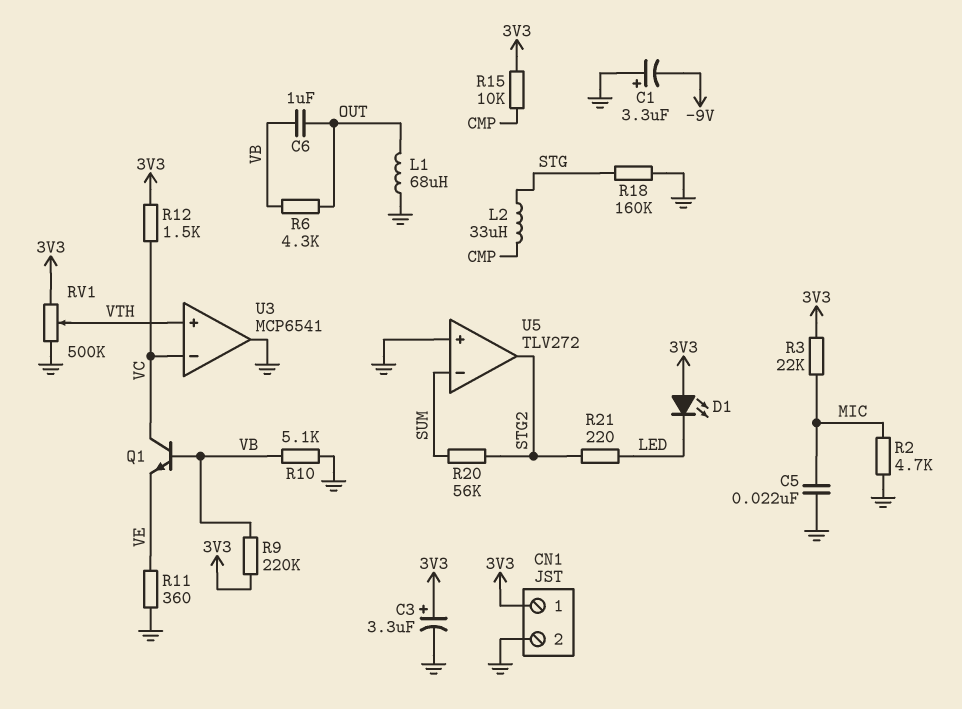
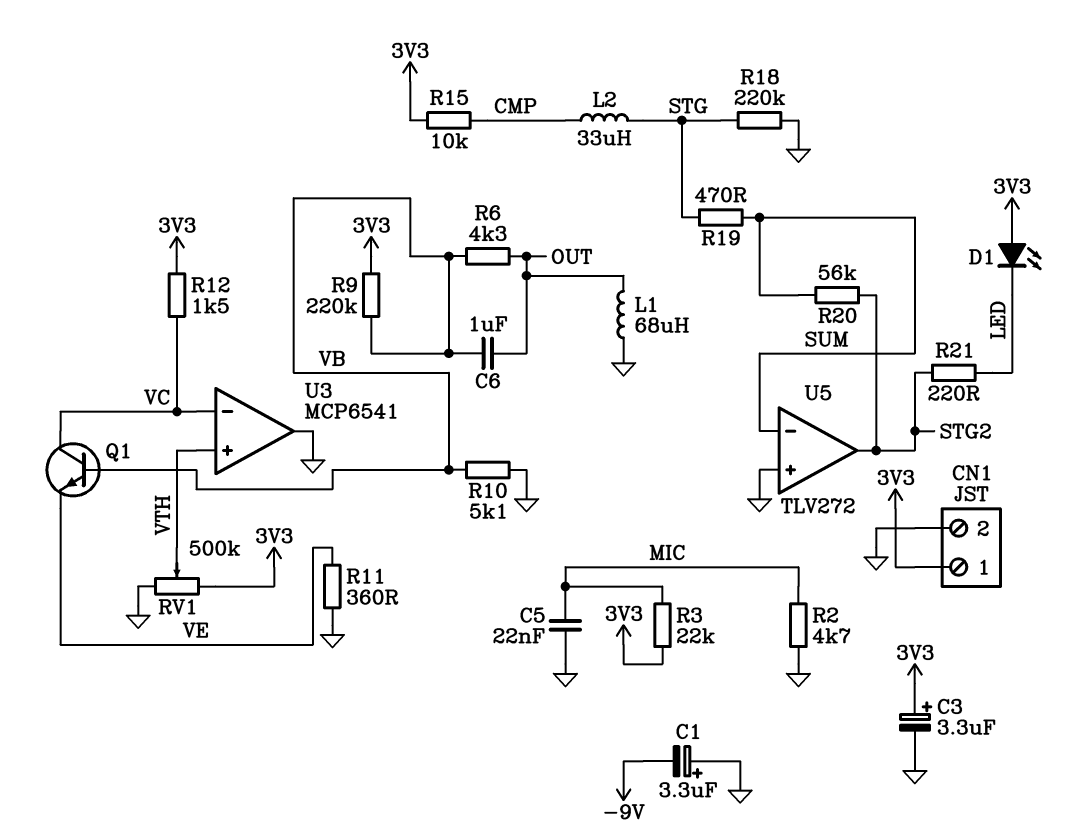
R18: 160k (GND, STG) -> 220k (GND, STG)
R19: none -> 470 (STG, SUM)

